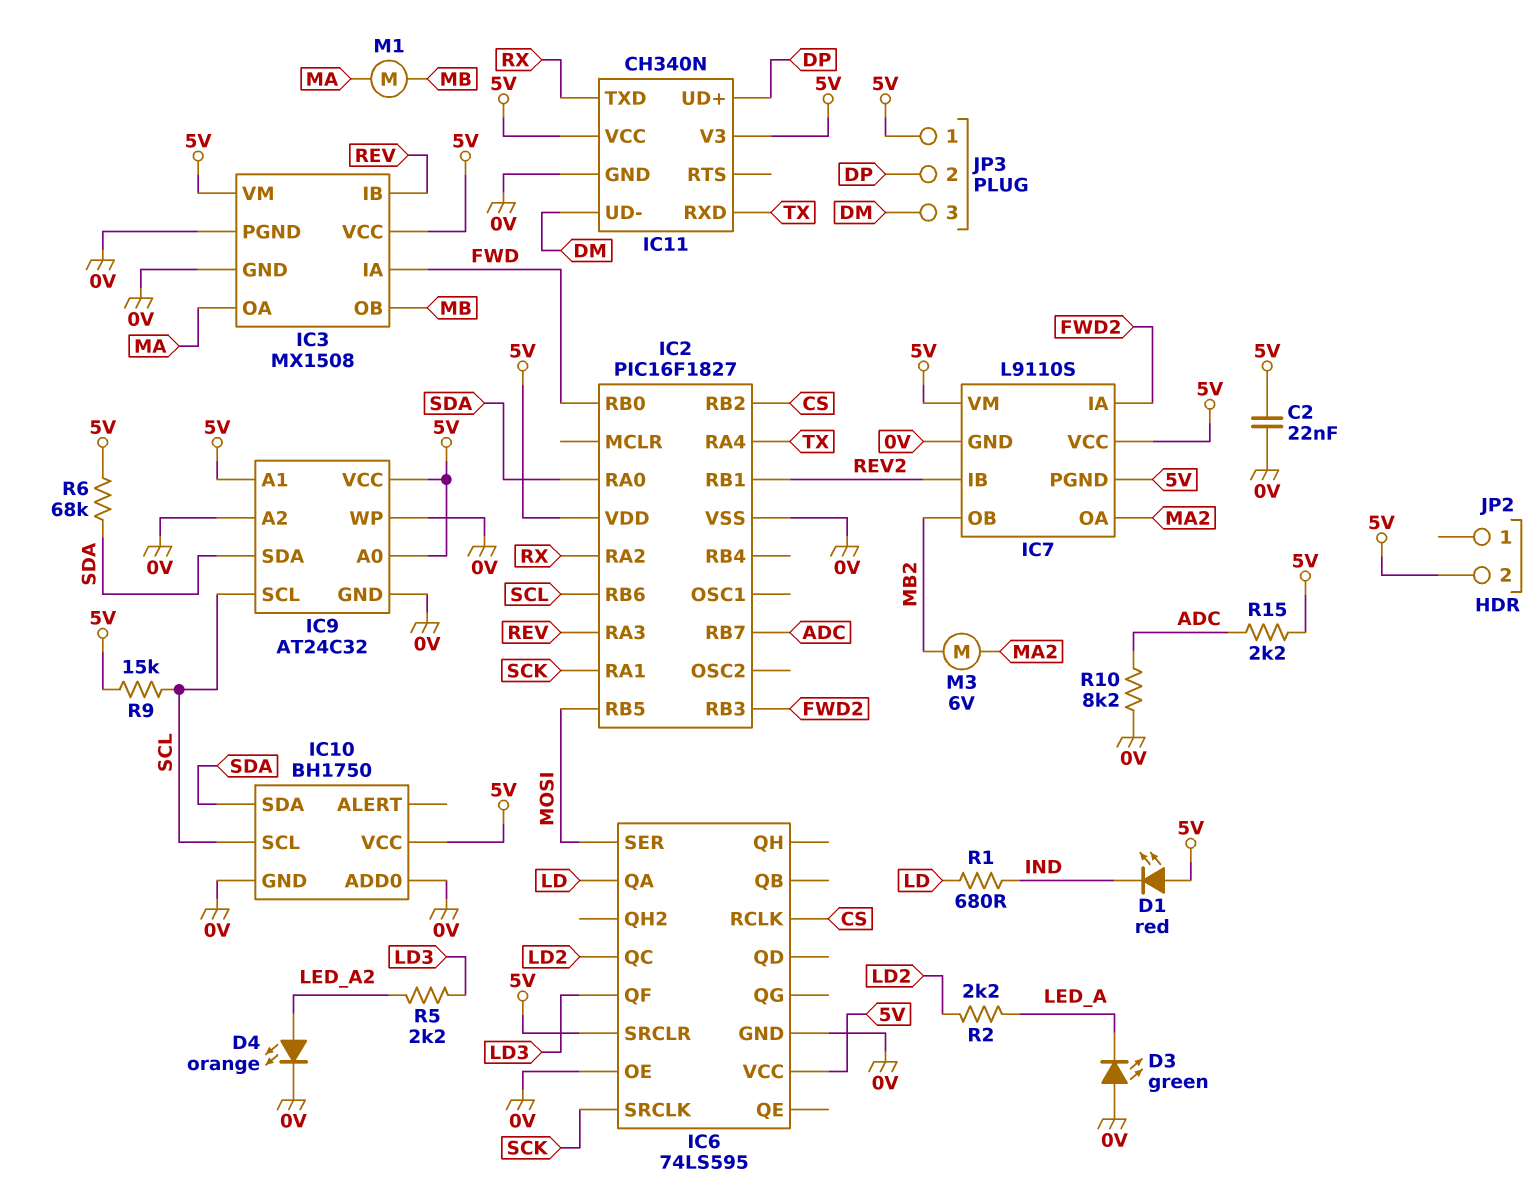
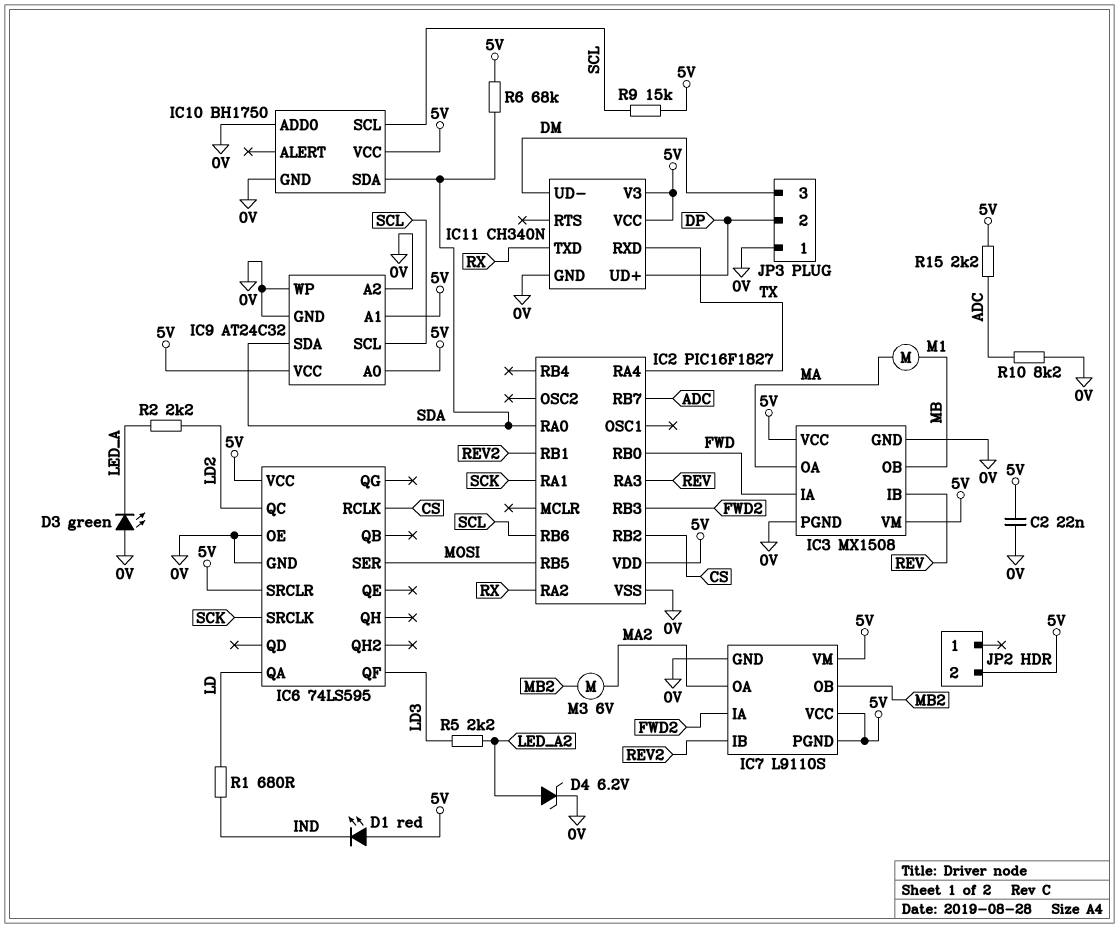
D4: LED orange (A LED_A2, K 0V) -> zener 6.2V (A LED_A2, K 0V)
JP3 pin 1: 5V -> 0V

